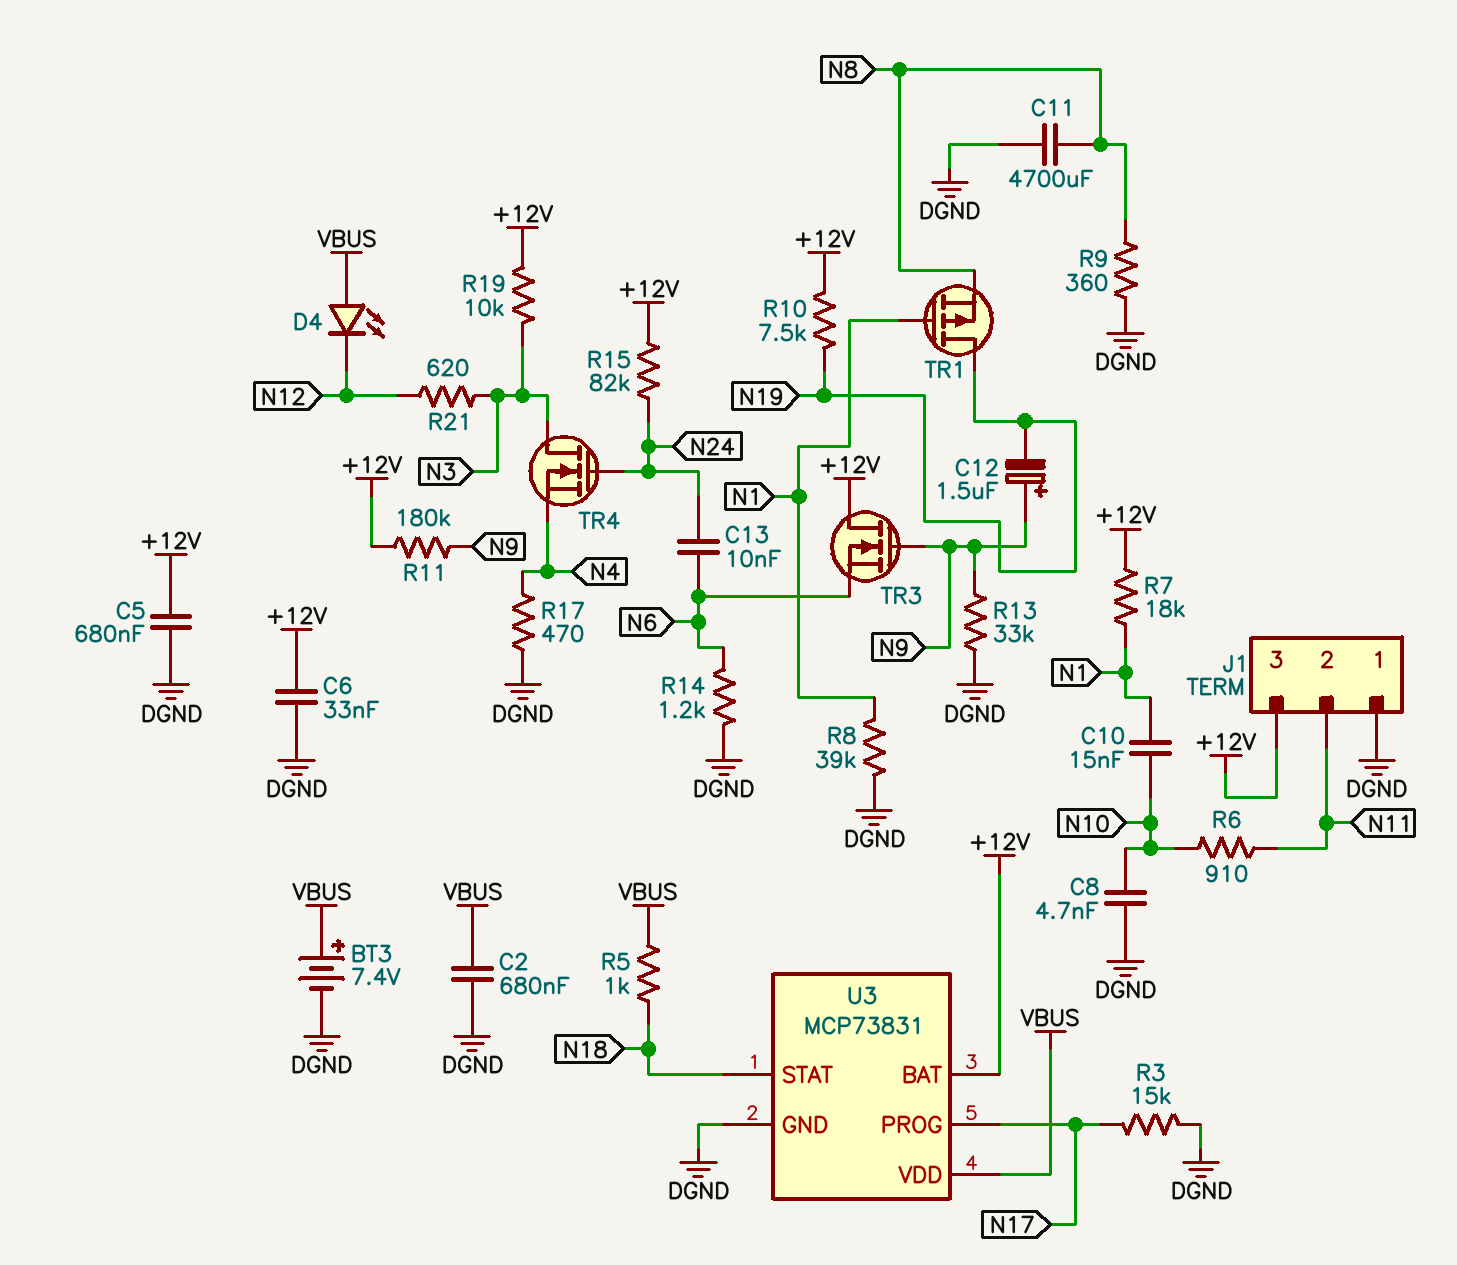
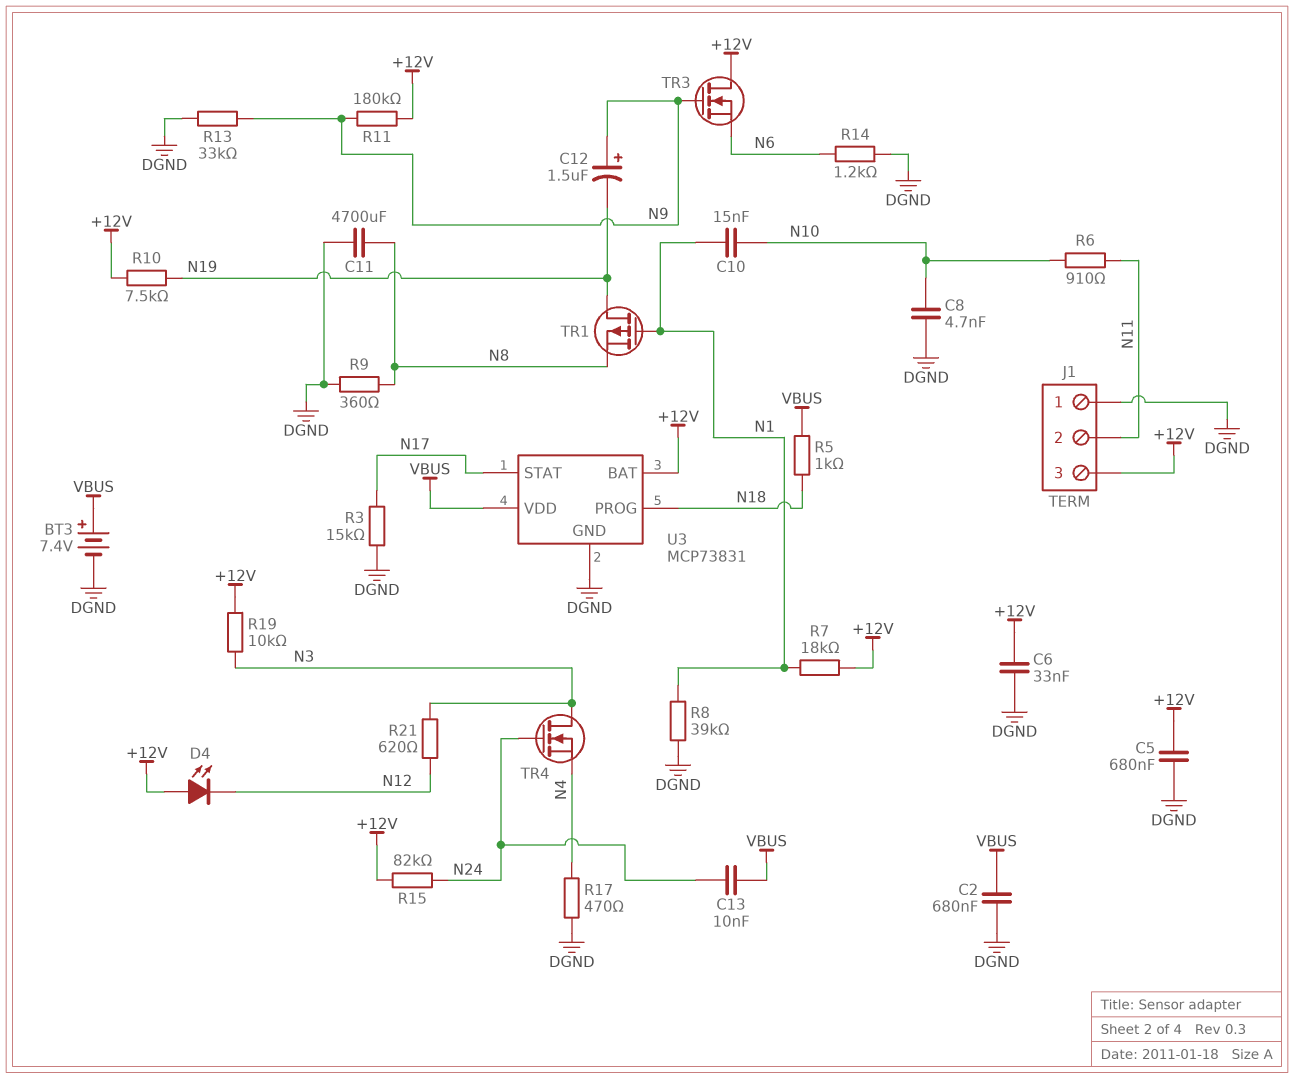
C13: 10nF (N6, N24) -> 10nF (N24, VBUS)
D4: LED (A VBUS, K N12) -> LED (A +12V, K N12)
U3 pin PROG: N17 -> N18
U3 pin STAT: N18 -> N17

